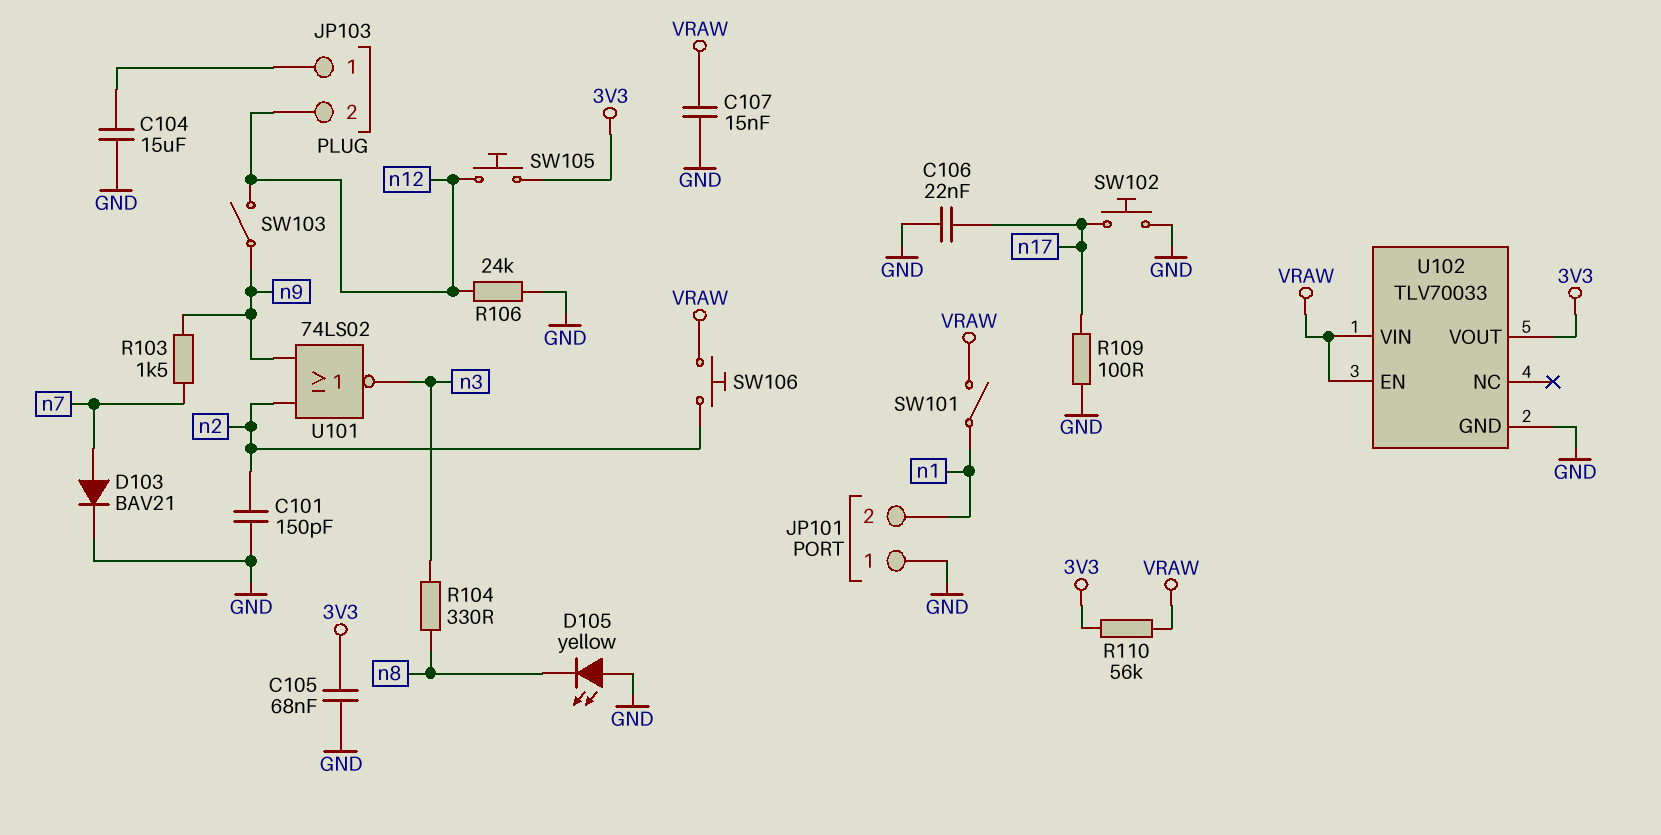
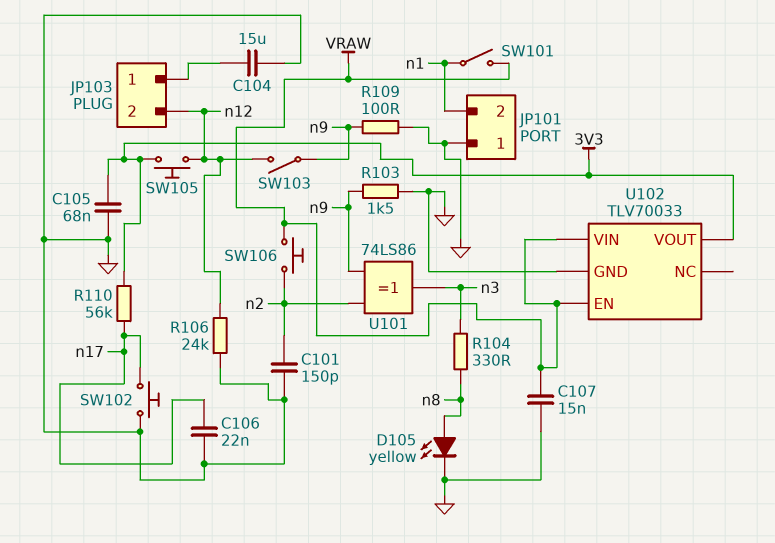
D103: diode BAV21 (A n7, K GND) -> none
D105: LED yellow (A GND, K n8) -> LED yellow (A n8, K GND)
R103: 1.5k (n7, n9) -> 1.5k (GND, n9)
R109: 100 (GND, n17) -> 100 (GND, n9)
R110: 56k (3V3, VRAW) -> 56k (3V3, n17)
U101: NOR 74LS02 (in n2, in n9, out n3) -> XOR 74LS86 (in n2, in n9, out n3)

